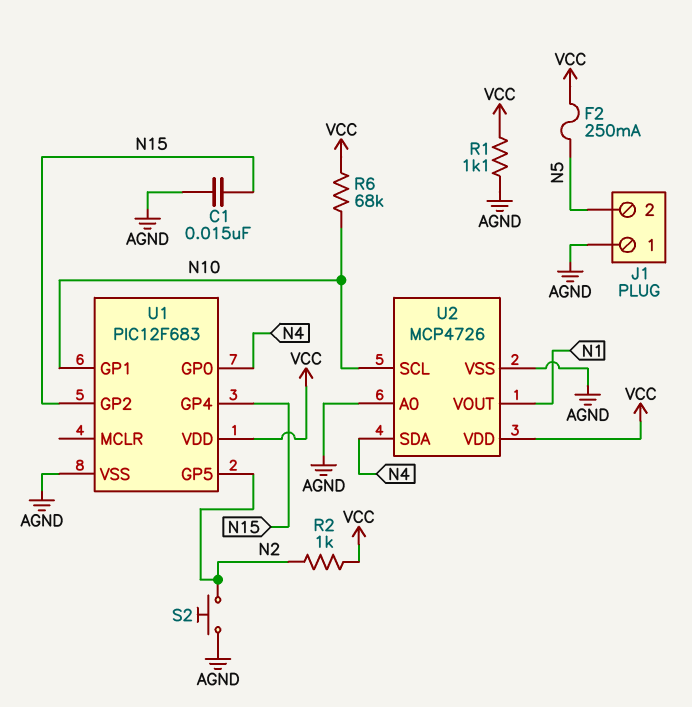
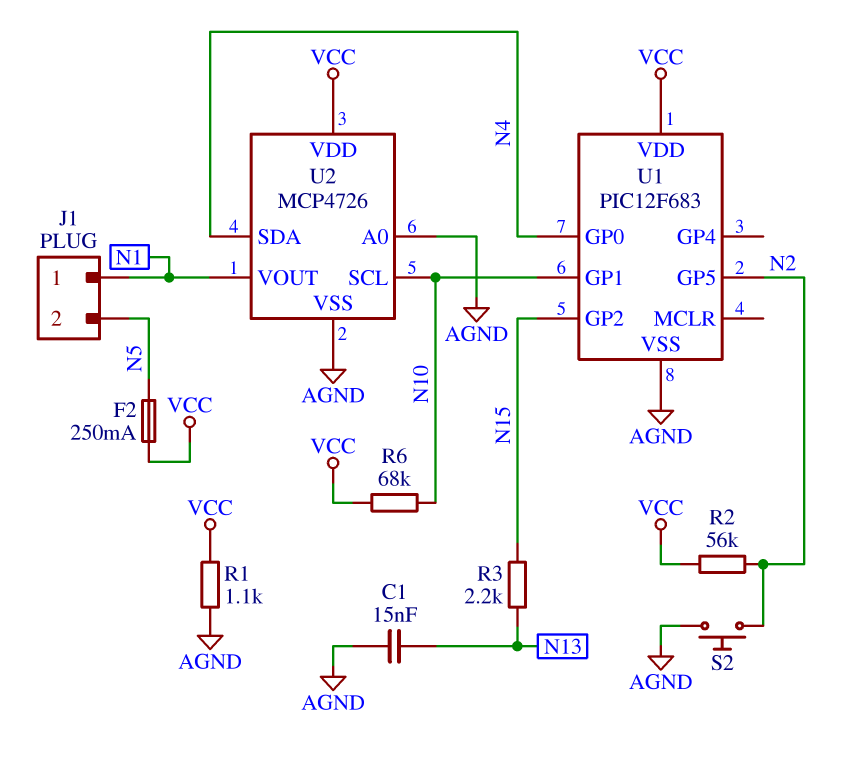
C1: 15nF (AGND, N15) -> 15nF (AGND, N13)
J1 pin 1: AGND -> N1
R2: 1k (N2, VCC) -> 56k (N2, VCC)
R3: none -> 2.2k (N13, N15)
U1 pin GP4: N15 -> none

